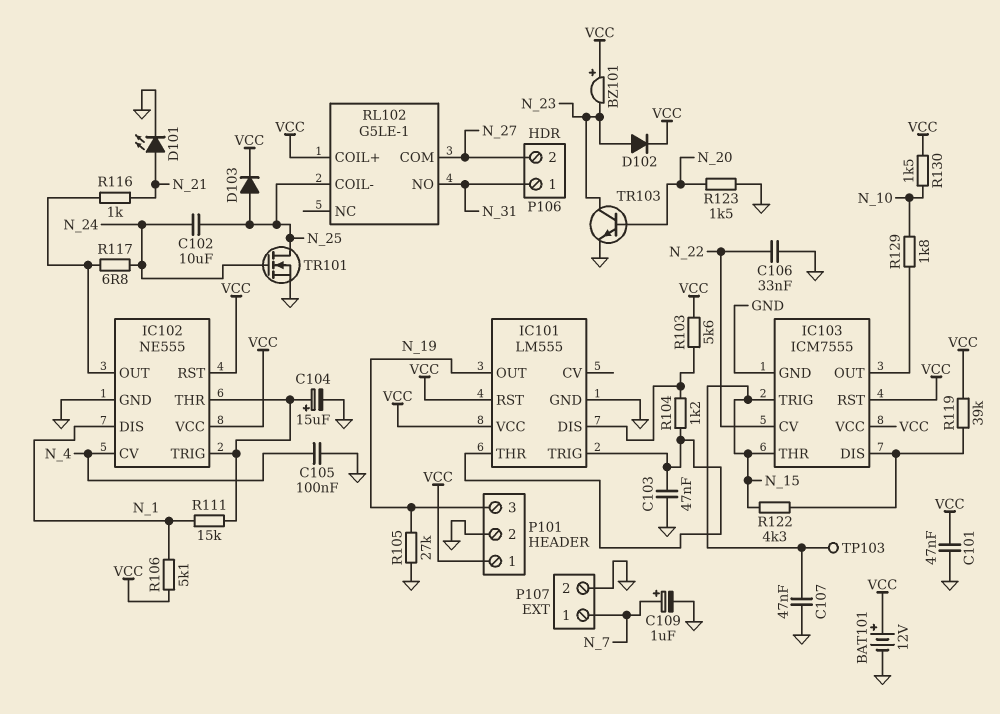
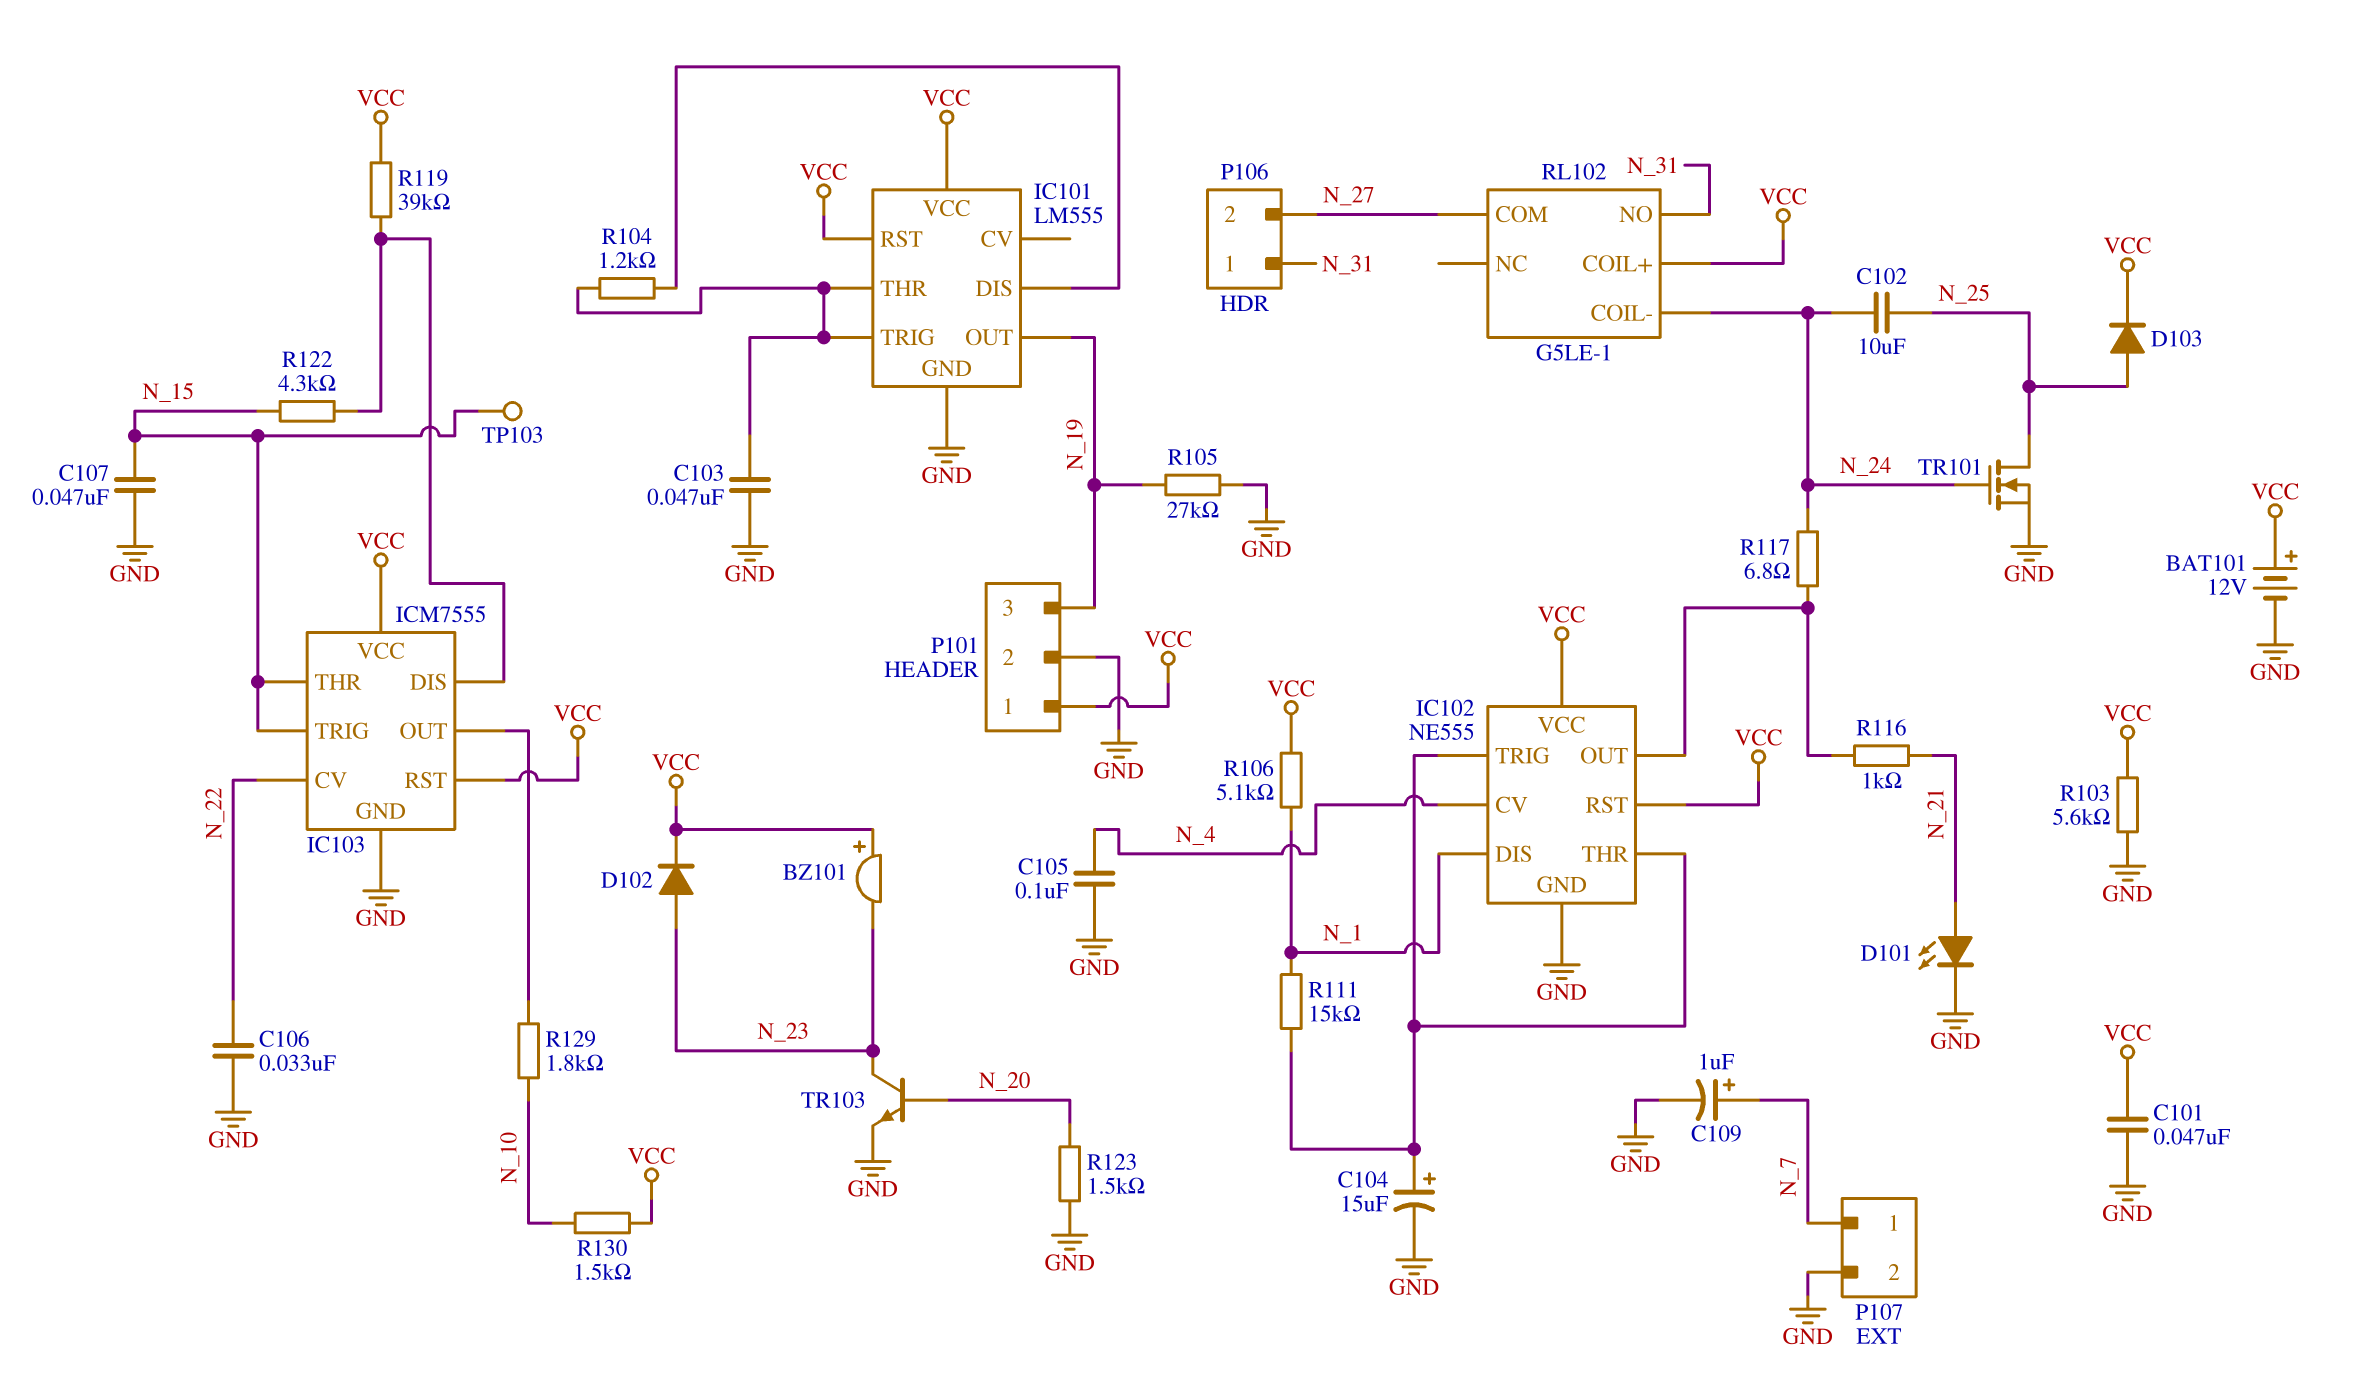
R103: 5.6k (IC101/DIS, VCC) -> 5.6k (GND, VCC)
RL102 pin COIL-: N_25 -> N_24

